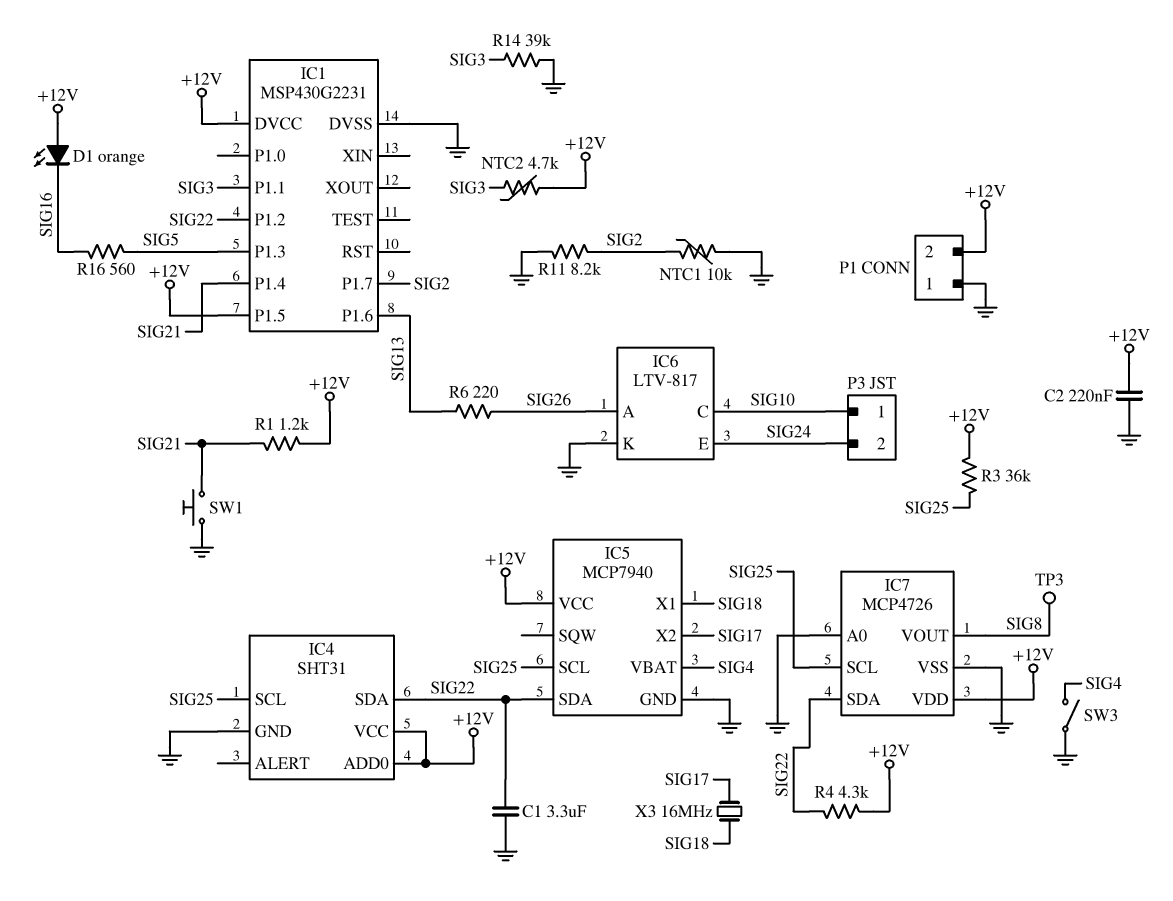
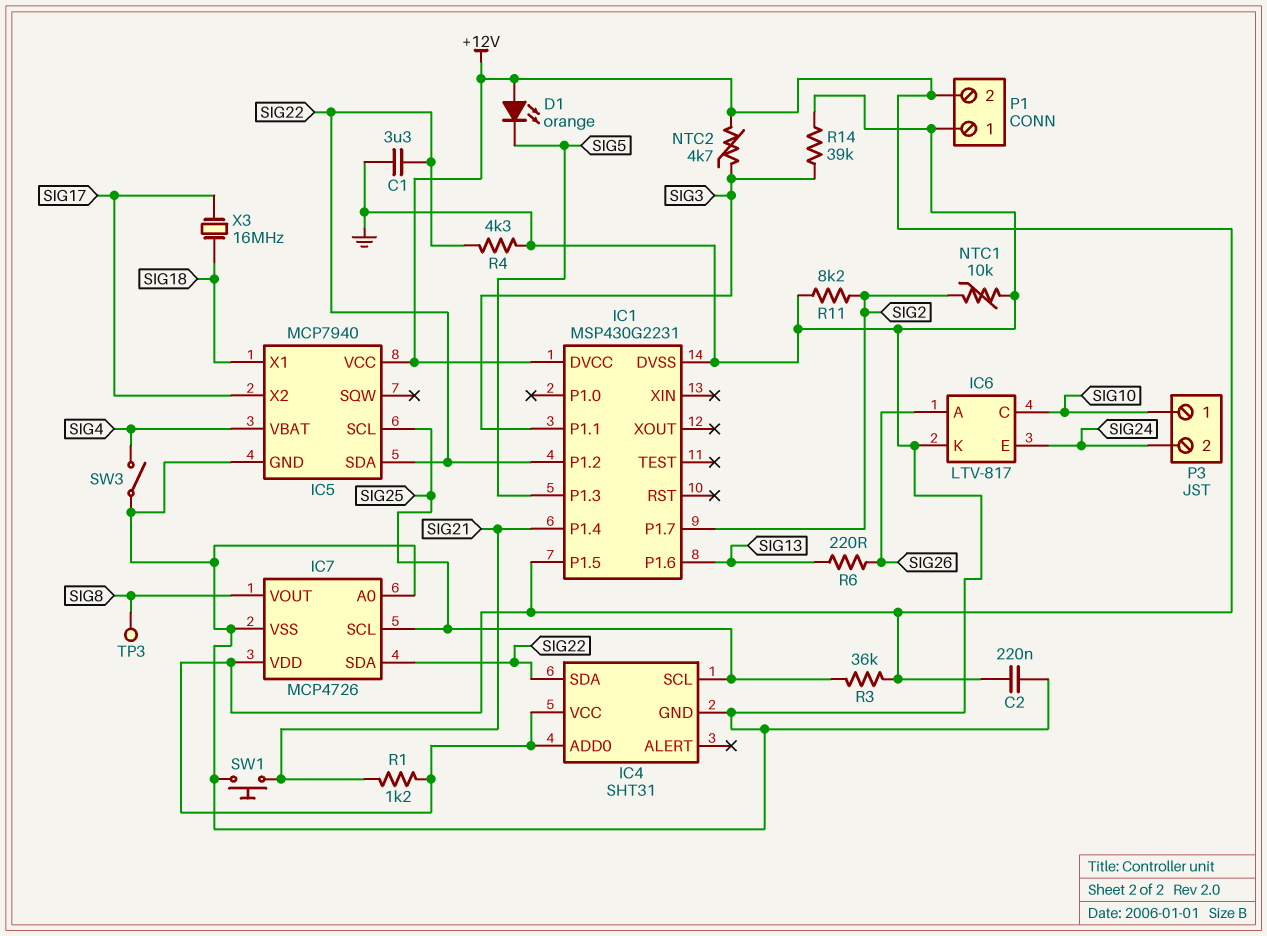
D1: LED orange (A +12V, K SIG16) -> LED orange (A +12V, K SIG5)
R4: 4.3k (+12V, SIG22) -> 4.3k (GND, SIG22)
R16: 560 (SIG5, SIG16) -> none

